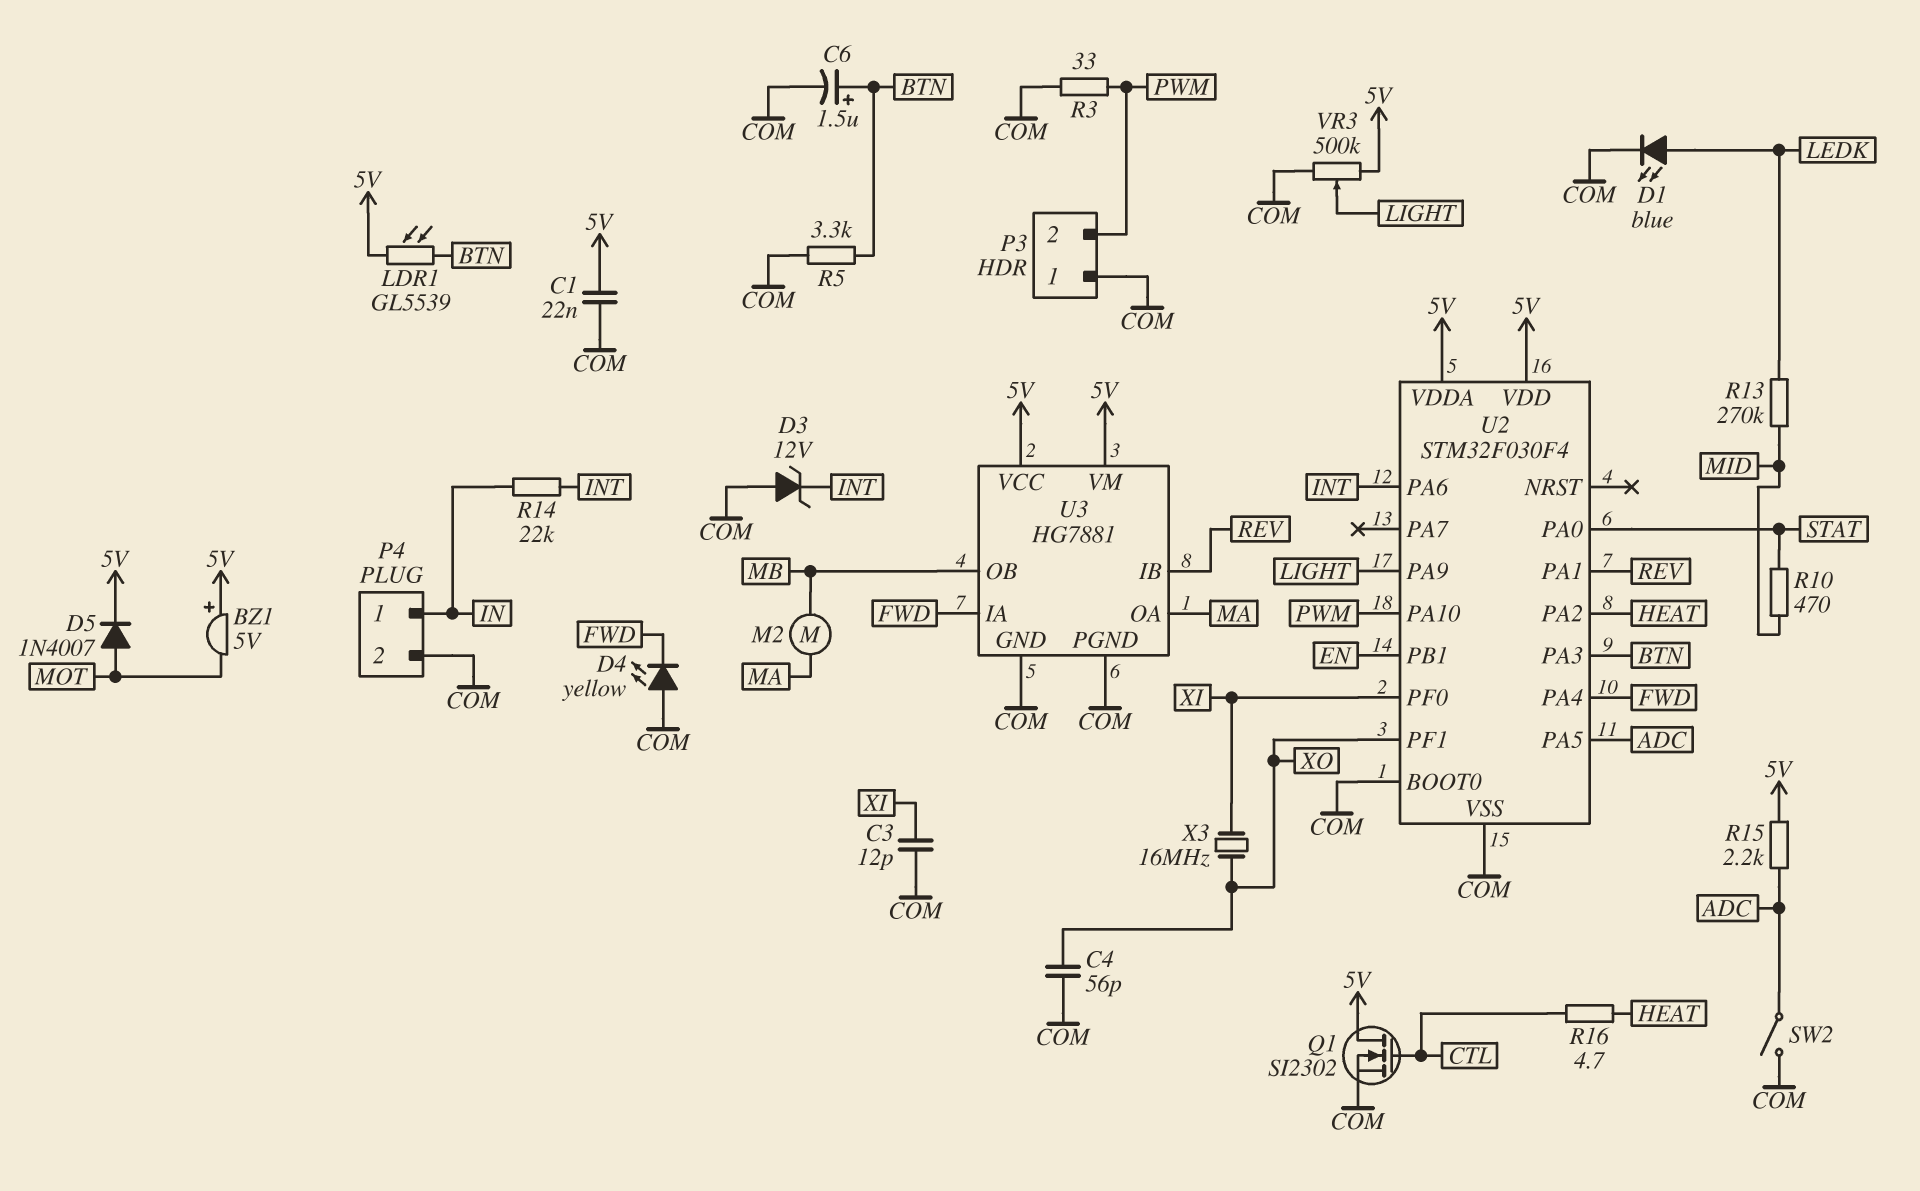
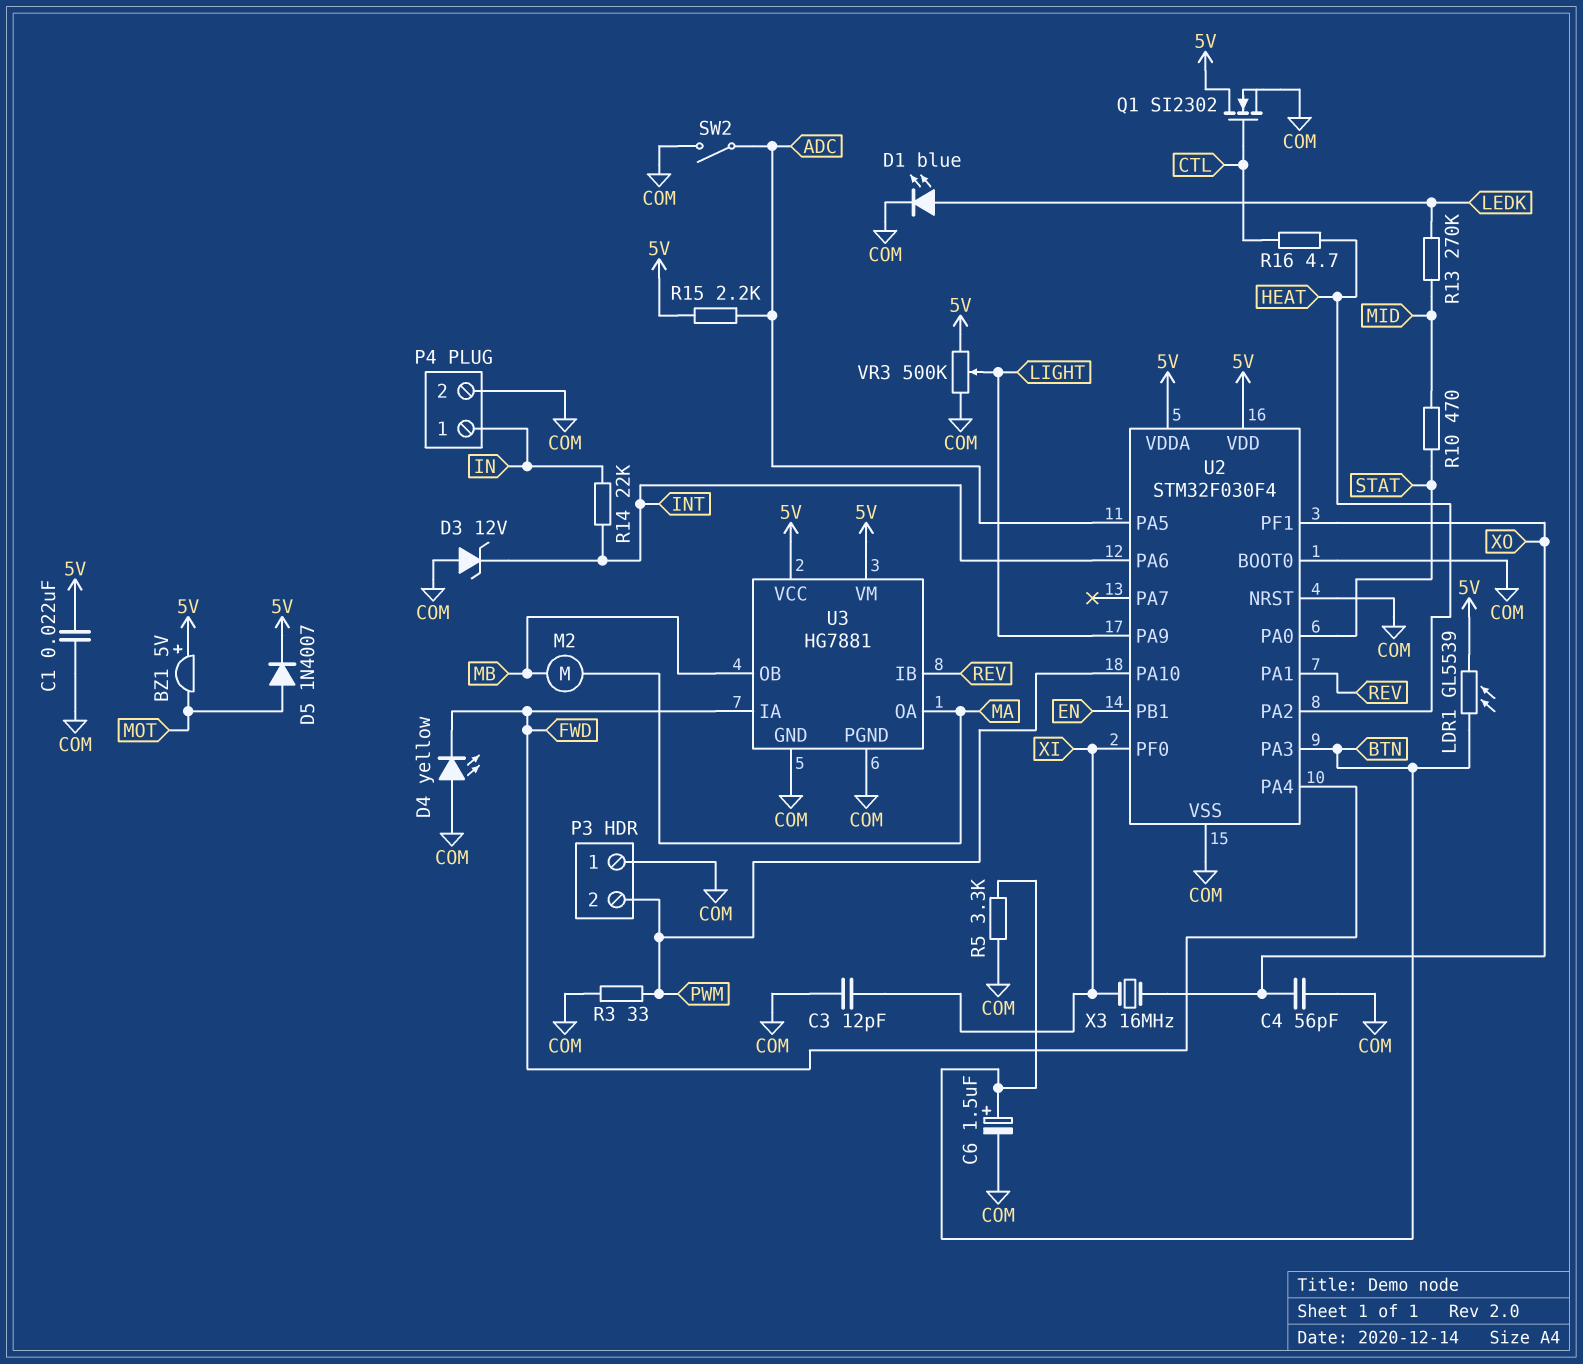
U2 pin NRST: none -> COM

